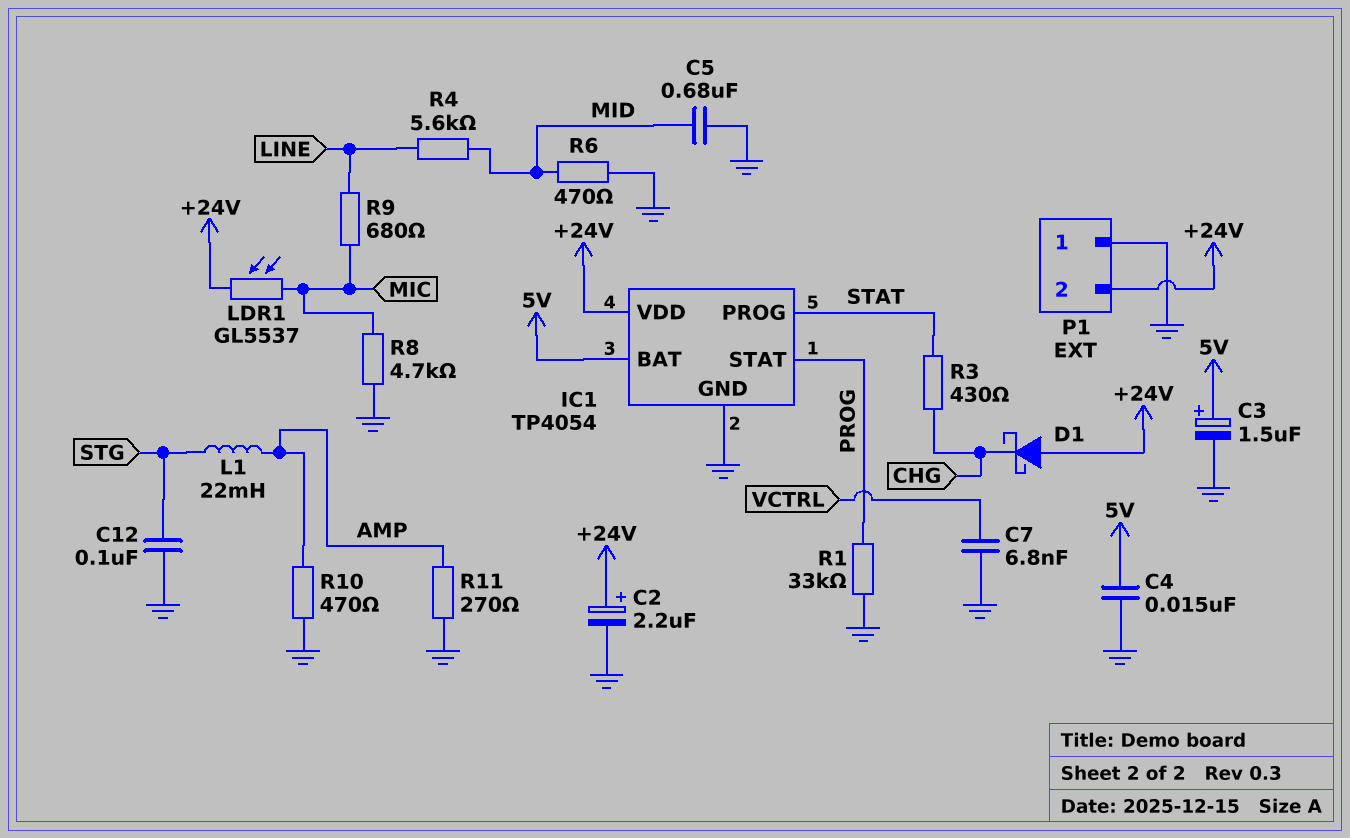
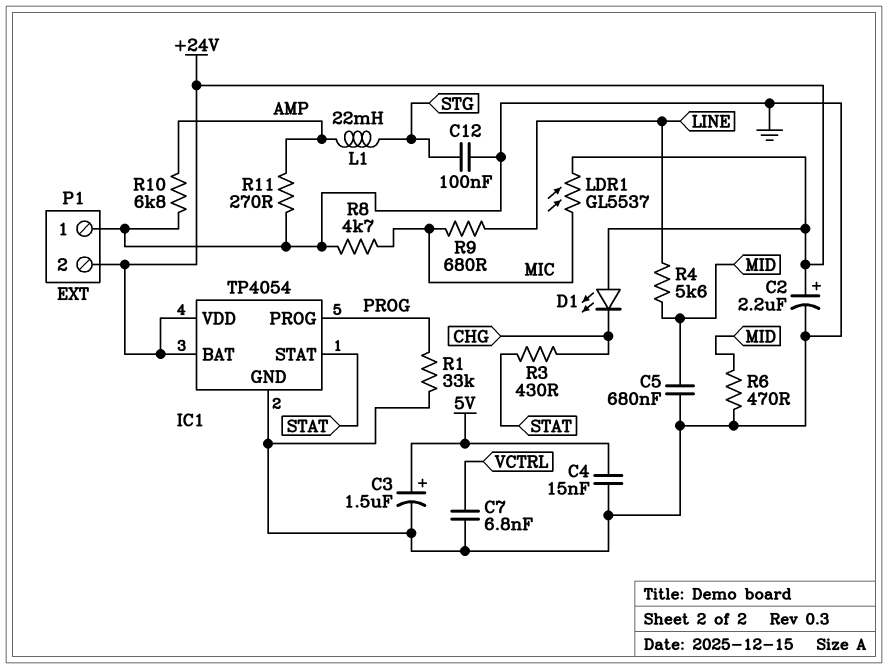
D1: schottky (A +24V, K CHG) -> LED (A +24V, K CHG)
IC1 pin BAT: 5V -> +24V
IC1 pin PROG: STAT -> PROG
IC1 pin STAT: PROG -> STAT
R10: 470 (AMP, GND) -> 6.8k (AMP, GND)

